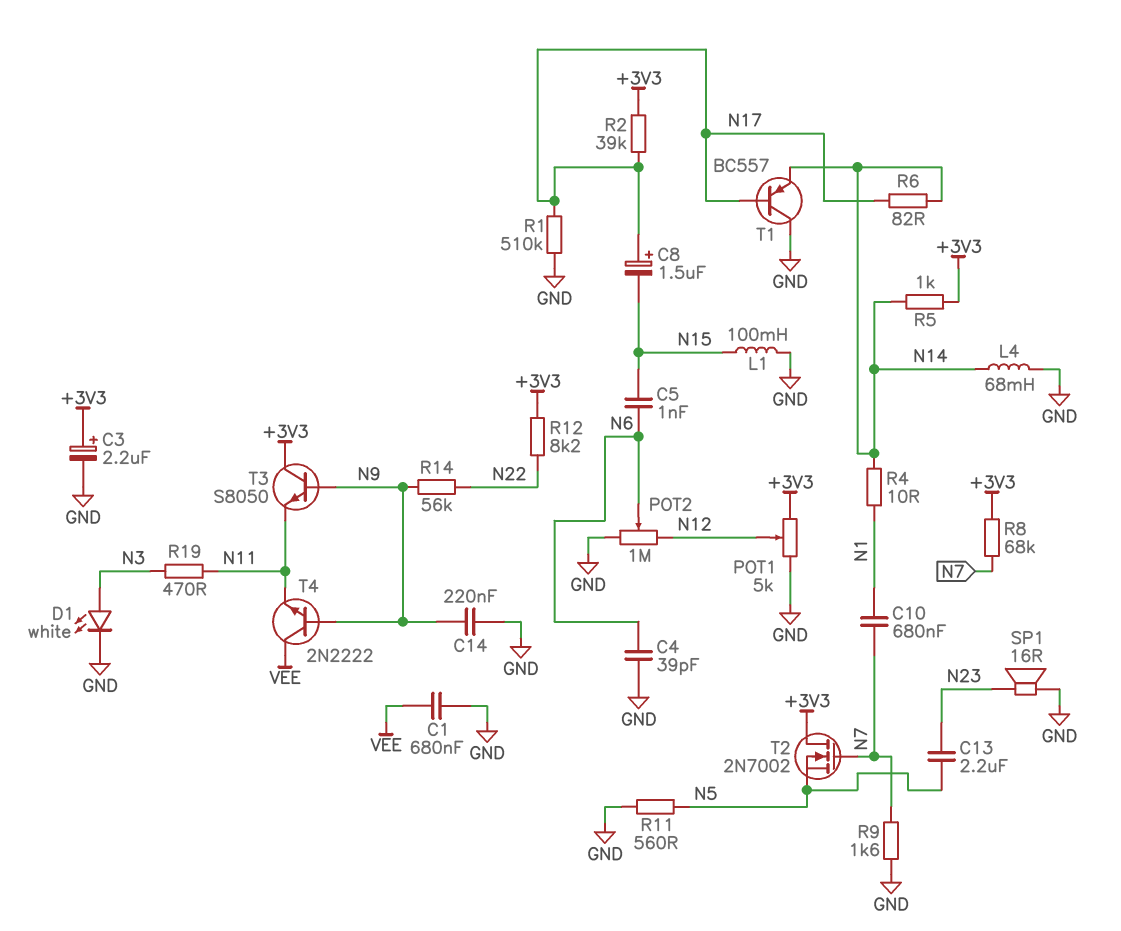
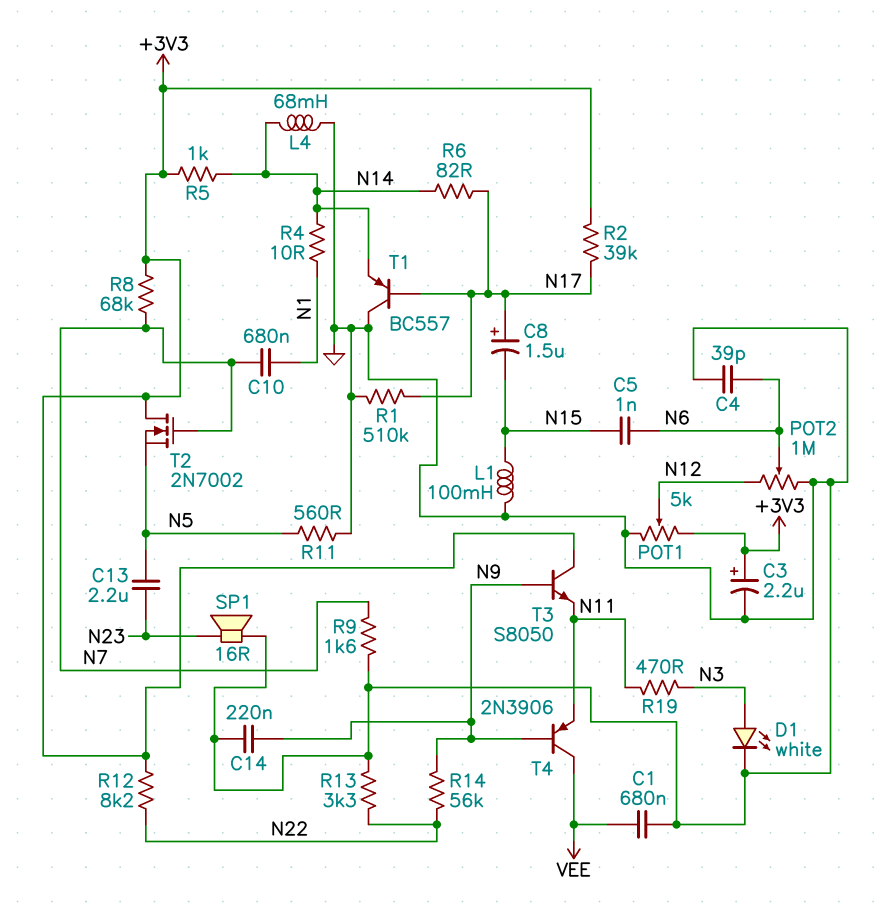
R13: none -> 3.3k (GND, N22)
T4: NPN 2N2222 (B N9, C VEE, E N11) -> PNP 2N3906 (B N9, C VEE, E N11)

